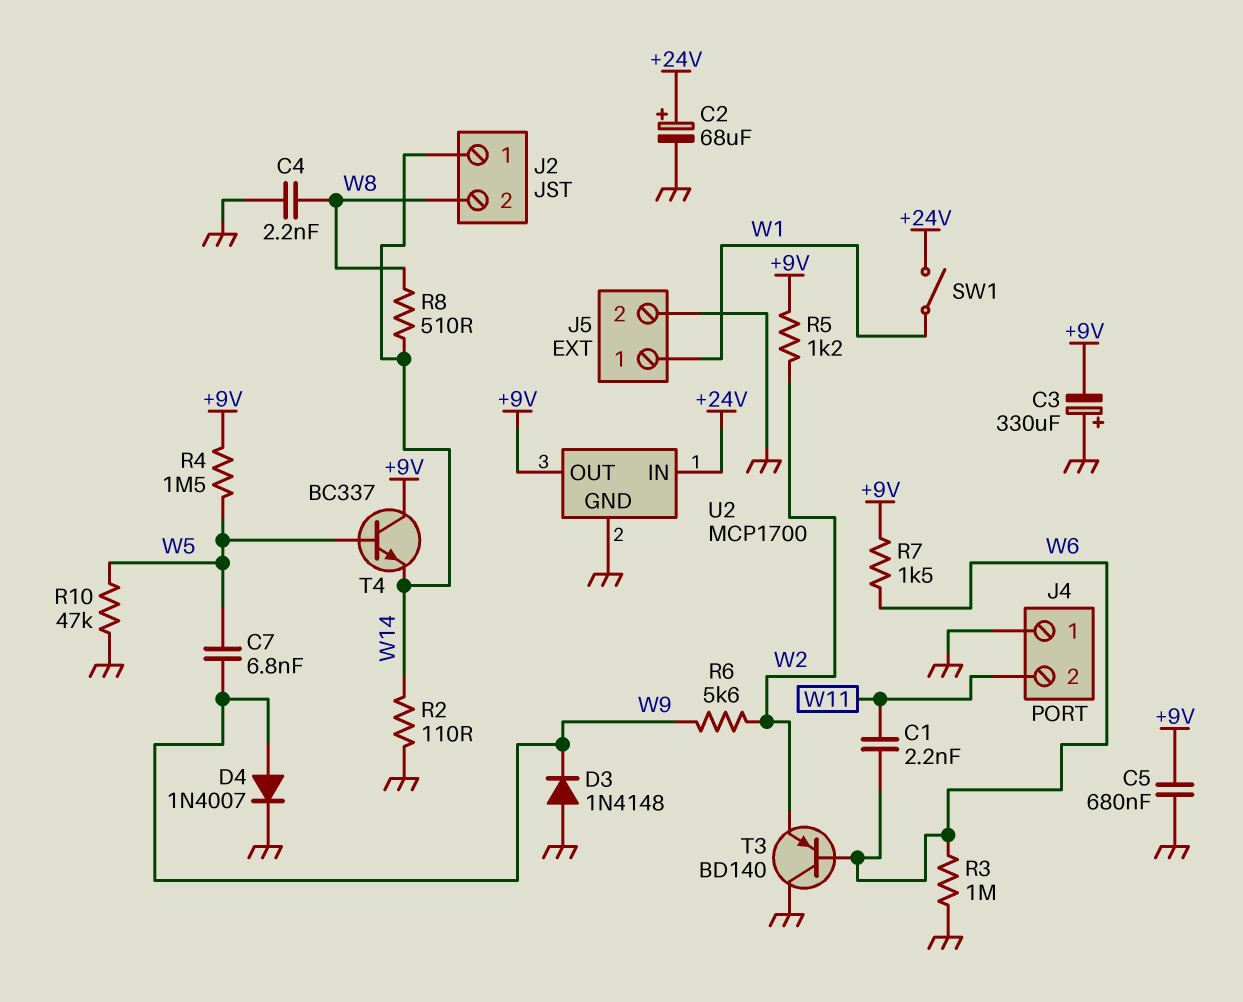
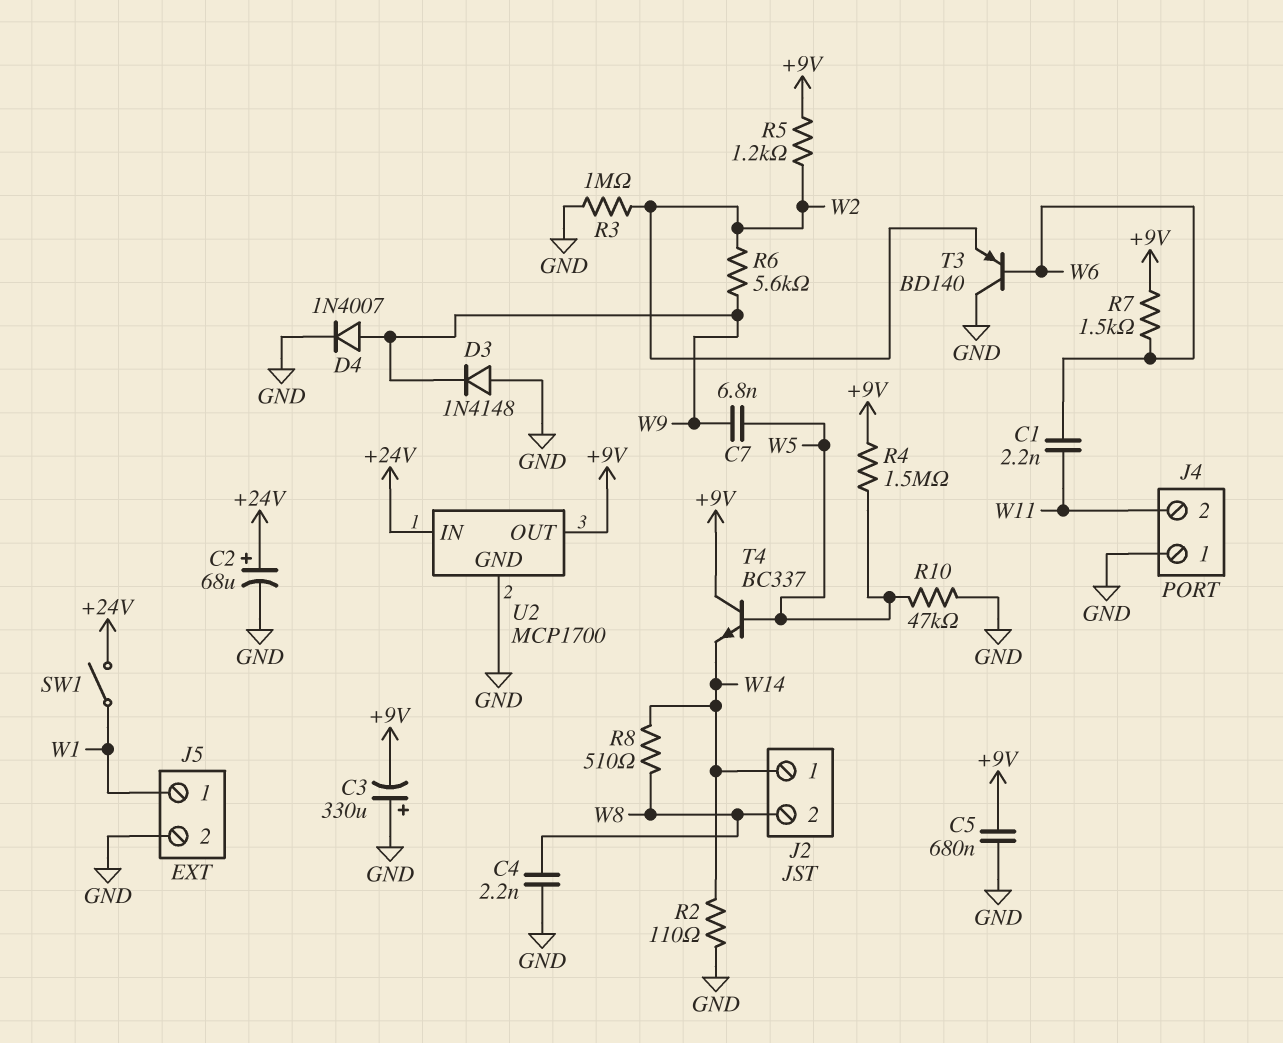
R3: 1M (GND, W6) -> 1M (GND, W2)

